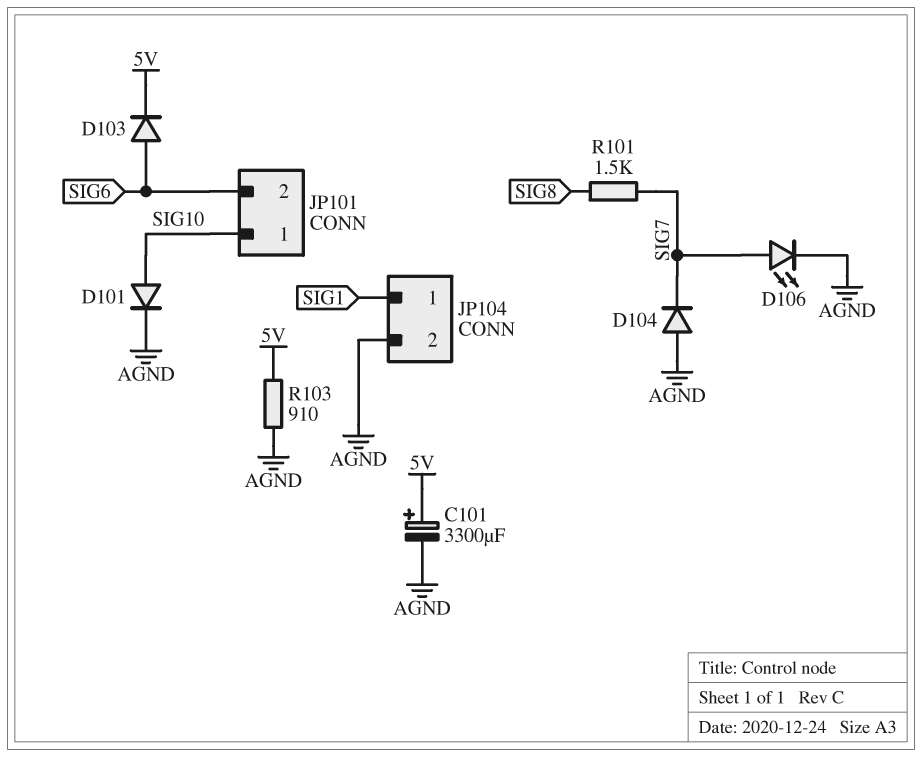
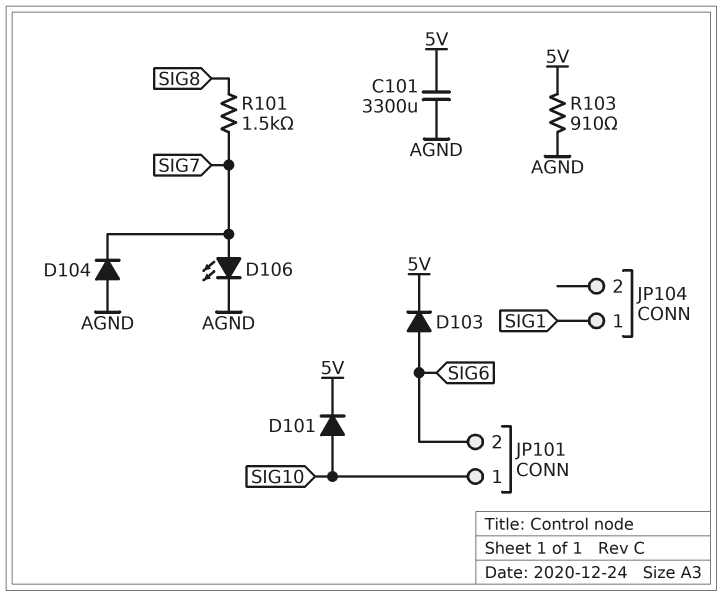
C101: 3300uF (plus 5V, minus AGND) -> 3300uF (5V, AGND)
D101: diode (A SIG10, K AGND) -> diode (A SIG10, K 5V)
JP104 pin 2: AGND -> none

